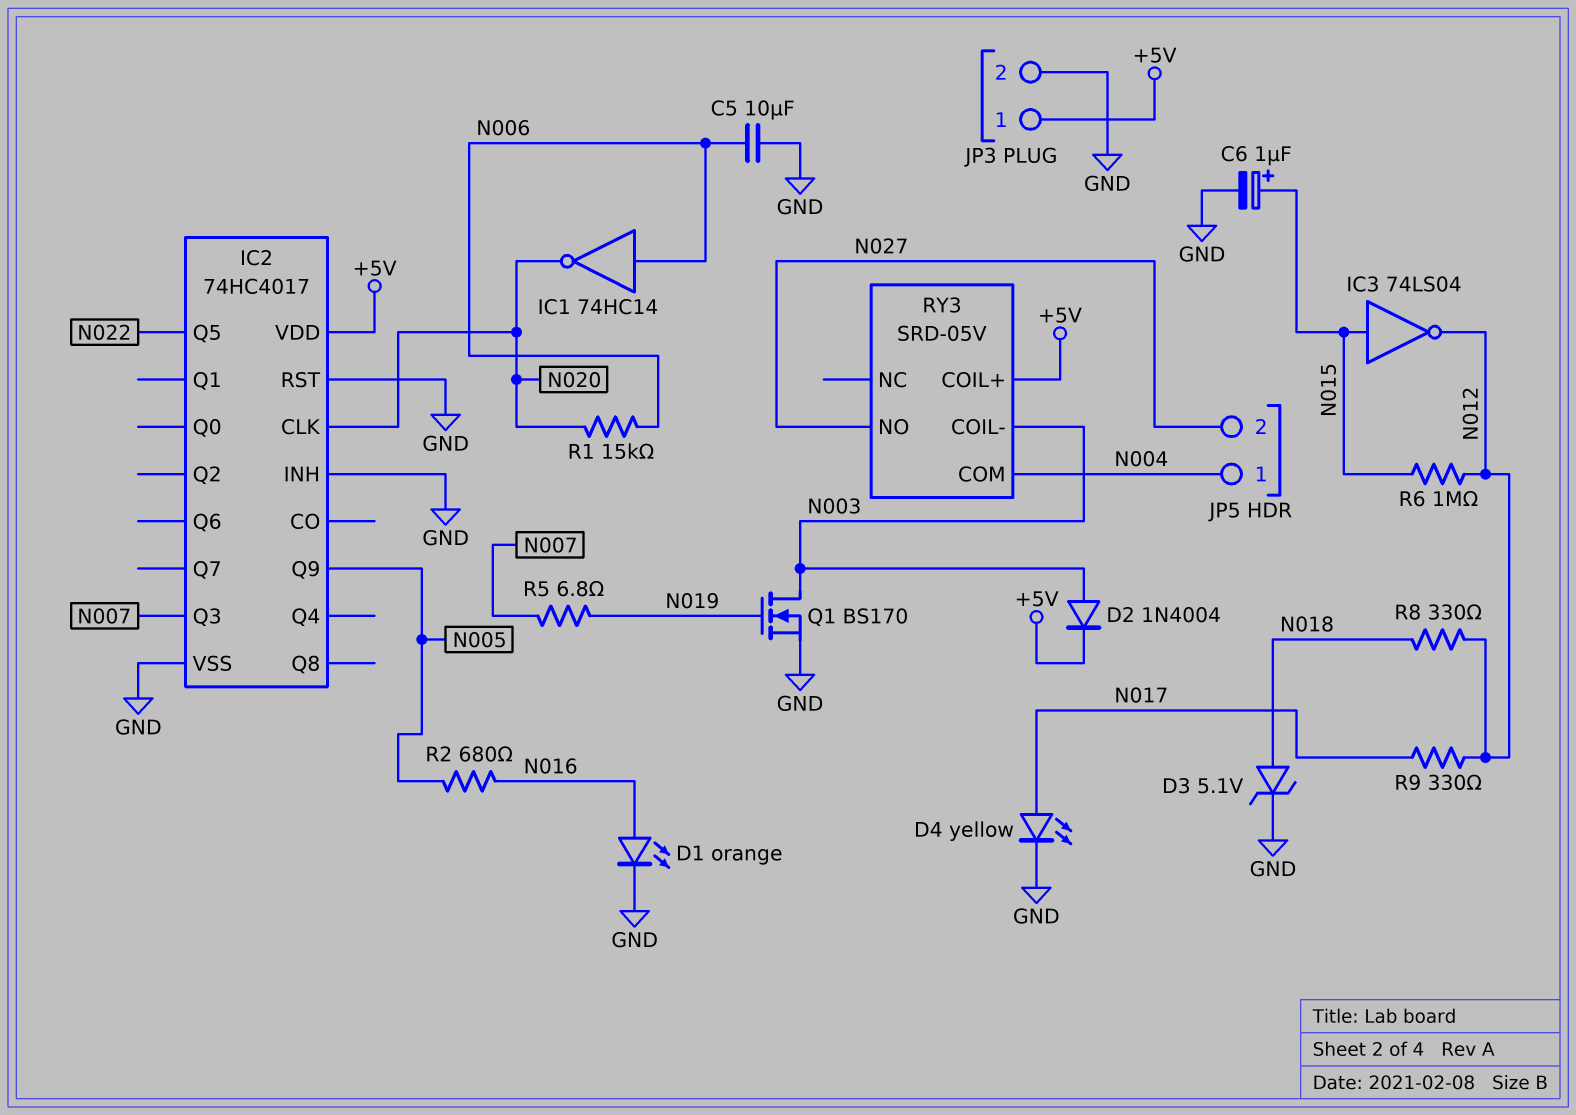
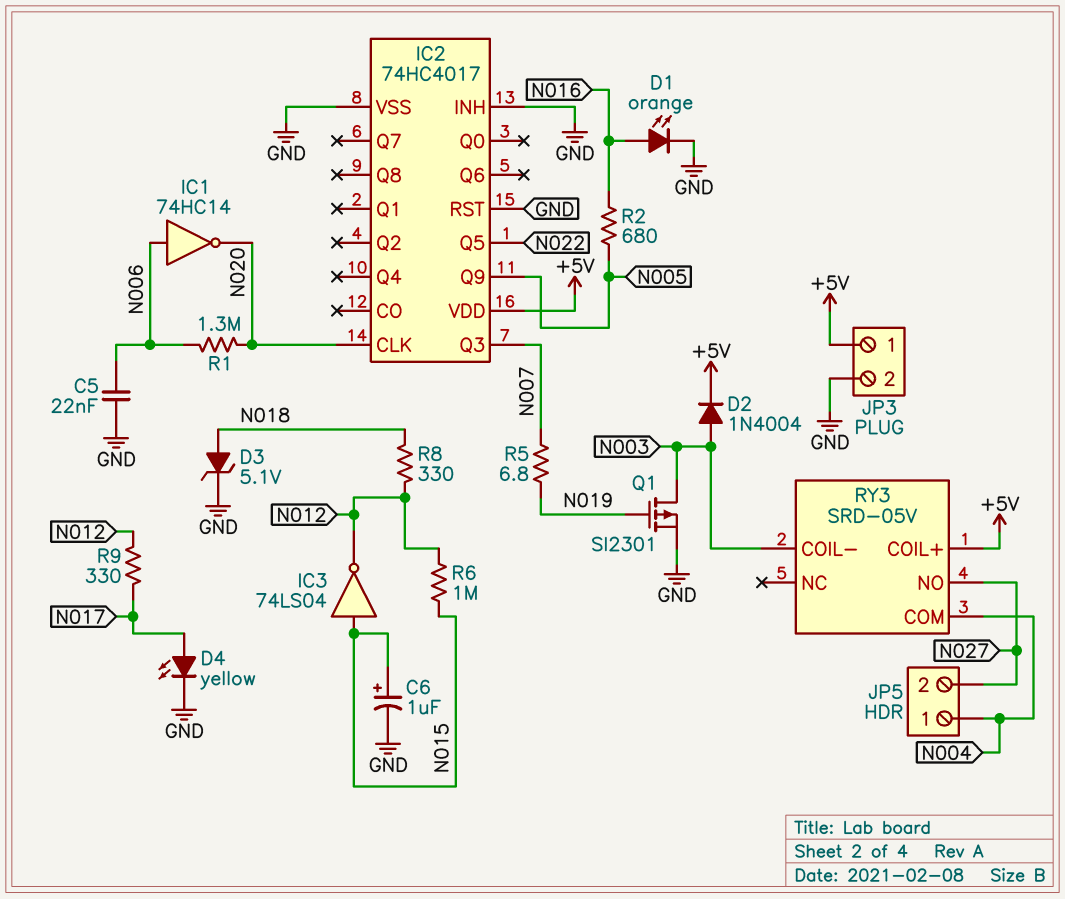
C5: 10uF (GND, N006) -> 22nF (GND, N006)
Q1: NMOS BS170 (G N019, D N003, S GND) -> PMOS SI2301 (G N019, D N003, S GND)
R1: 15k (N006, N020) -> 1.3M (N006, N020)

